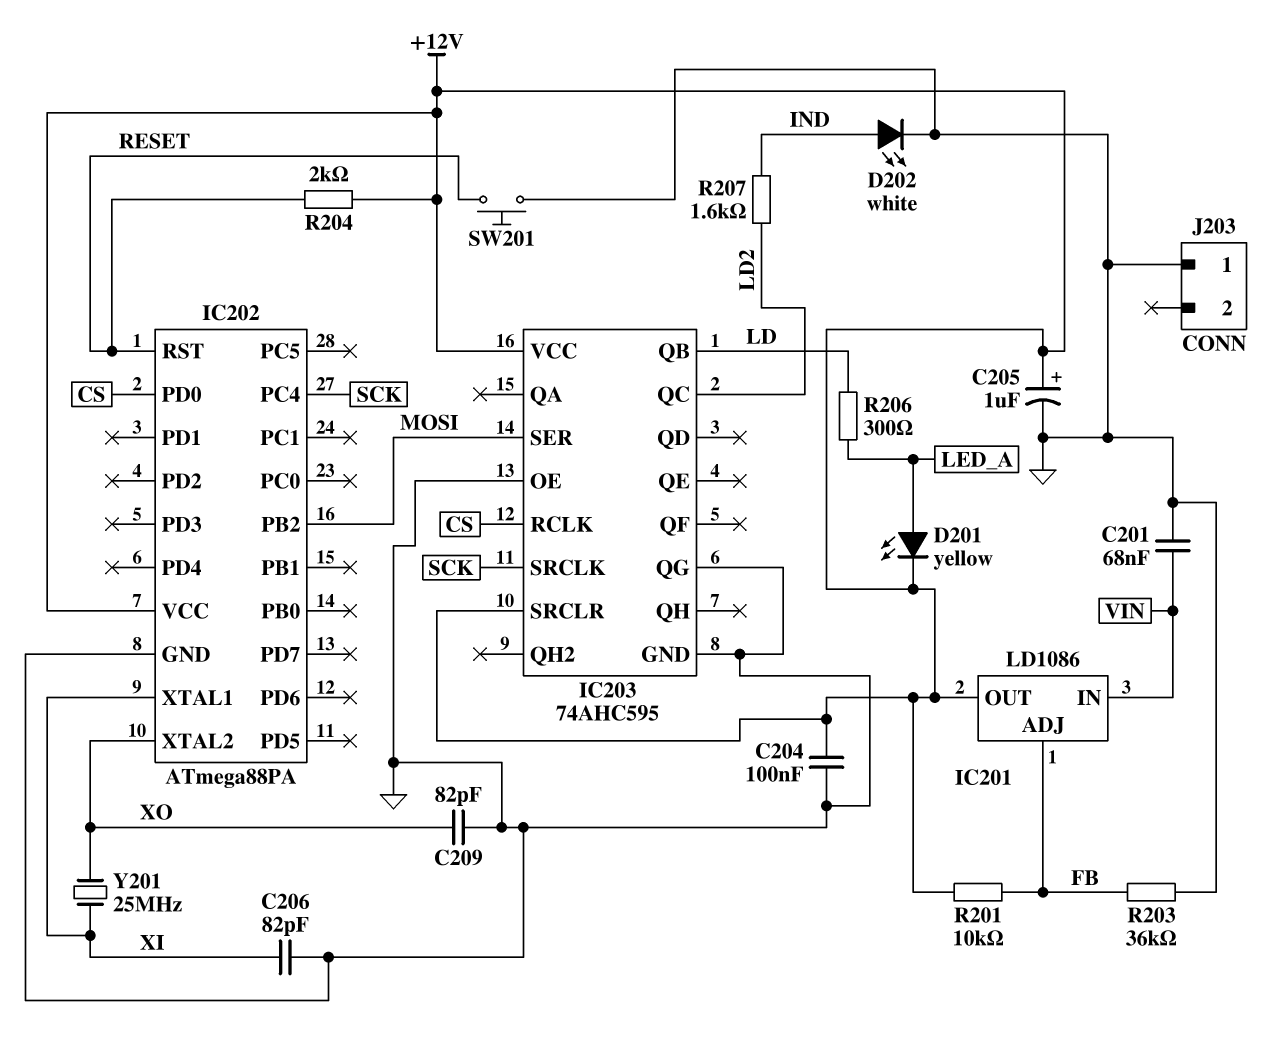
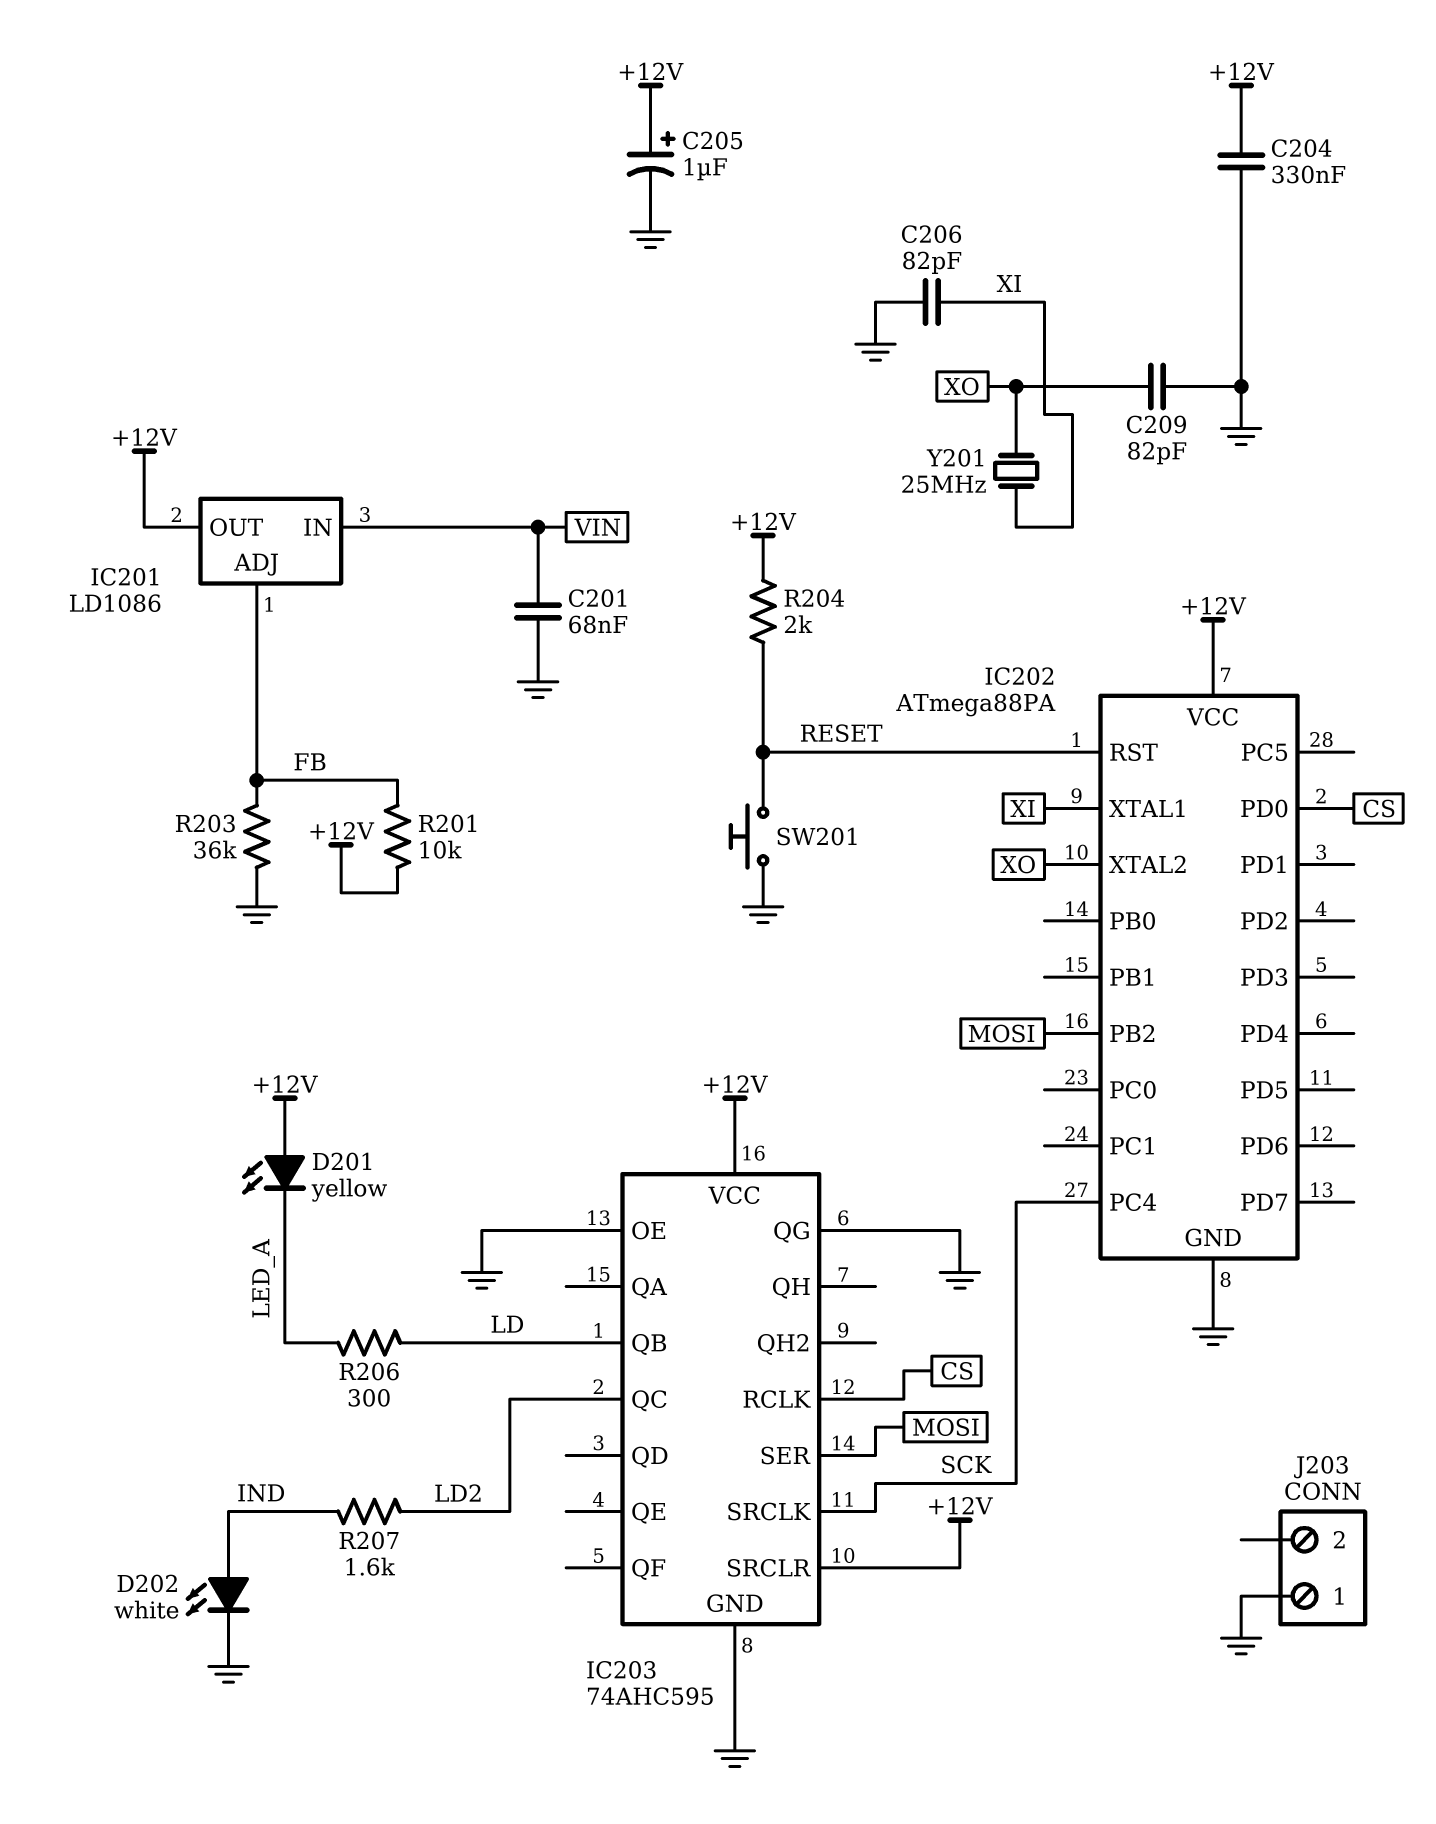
C204: 100nF (+12V, GND) -> 330nF (+12V, GND)
D201: LED yellow (A LED_A, K +12V) -> LED yellow (A +12V, K LED_A)

